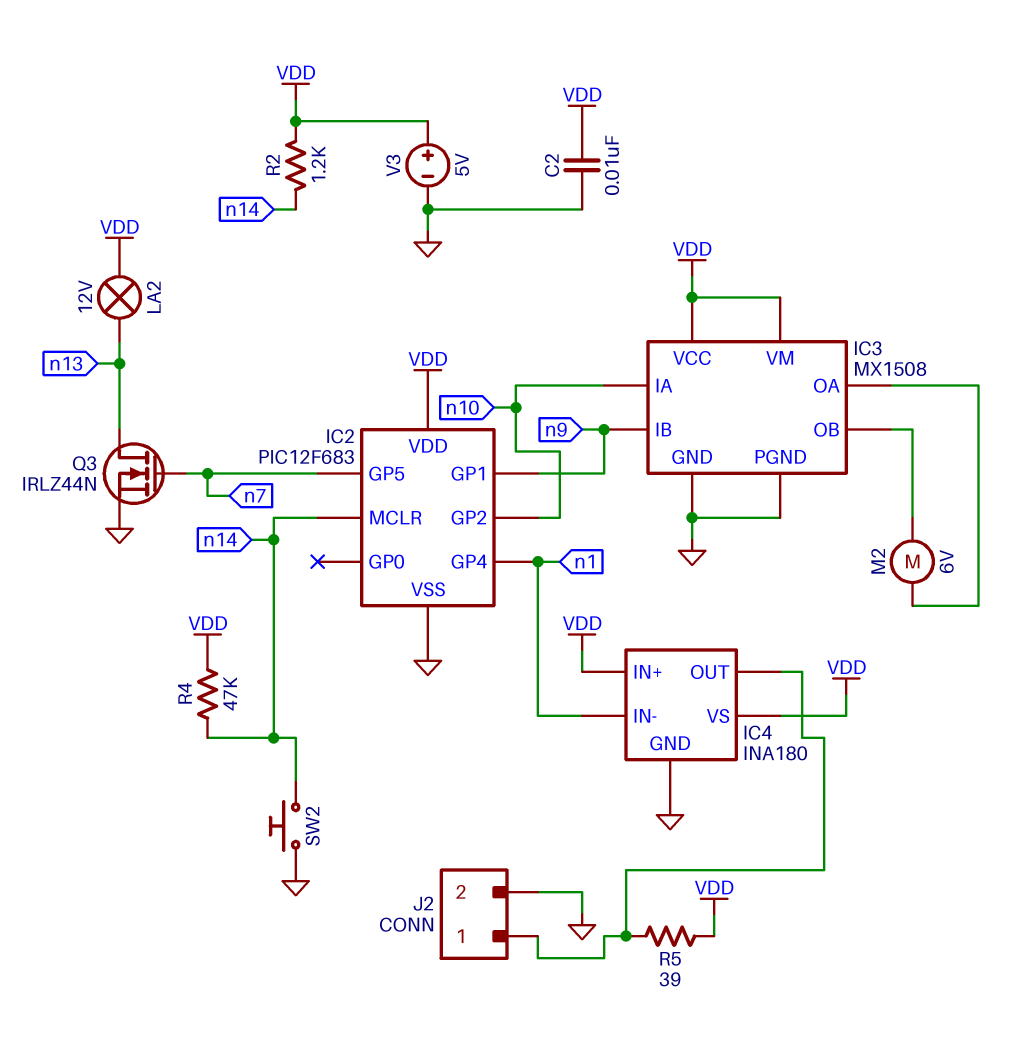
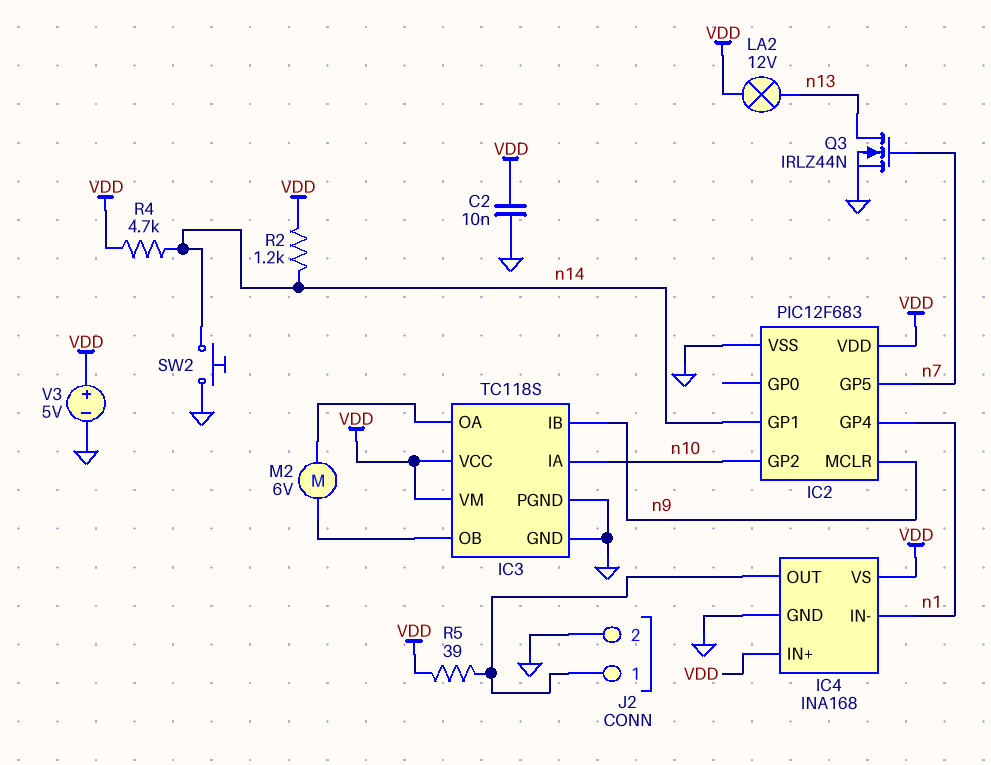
IC2 pin GP1: n9 -> n14
IC2 pin MCLR: n14 -> n9
IC3: MX1508 -> TC118S
IC4: INA180 -> INA168
R4: 47k (VDD, n14) -> 4.7k (VDD, n14)

